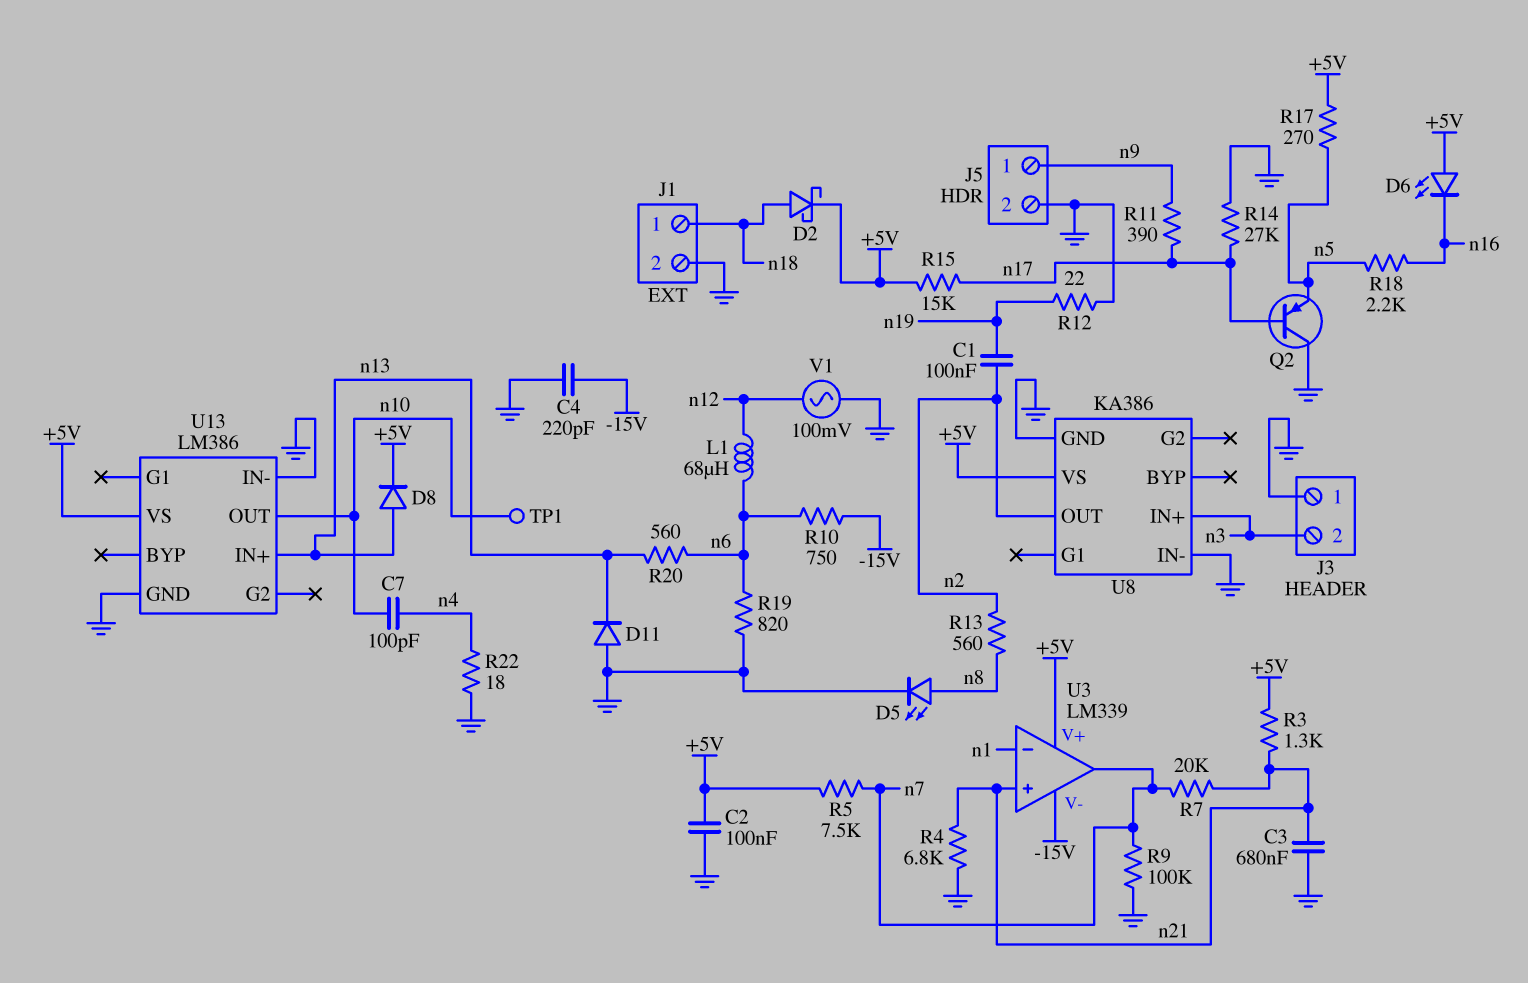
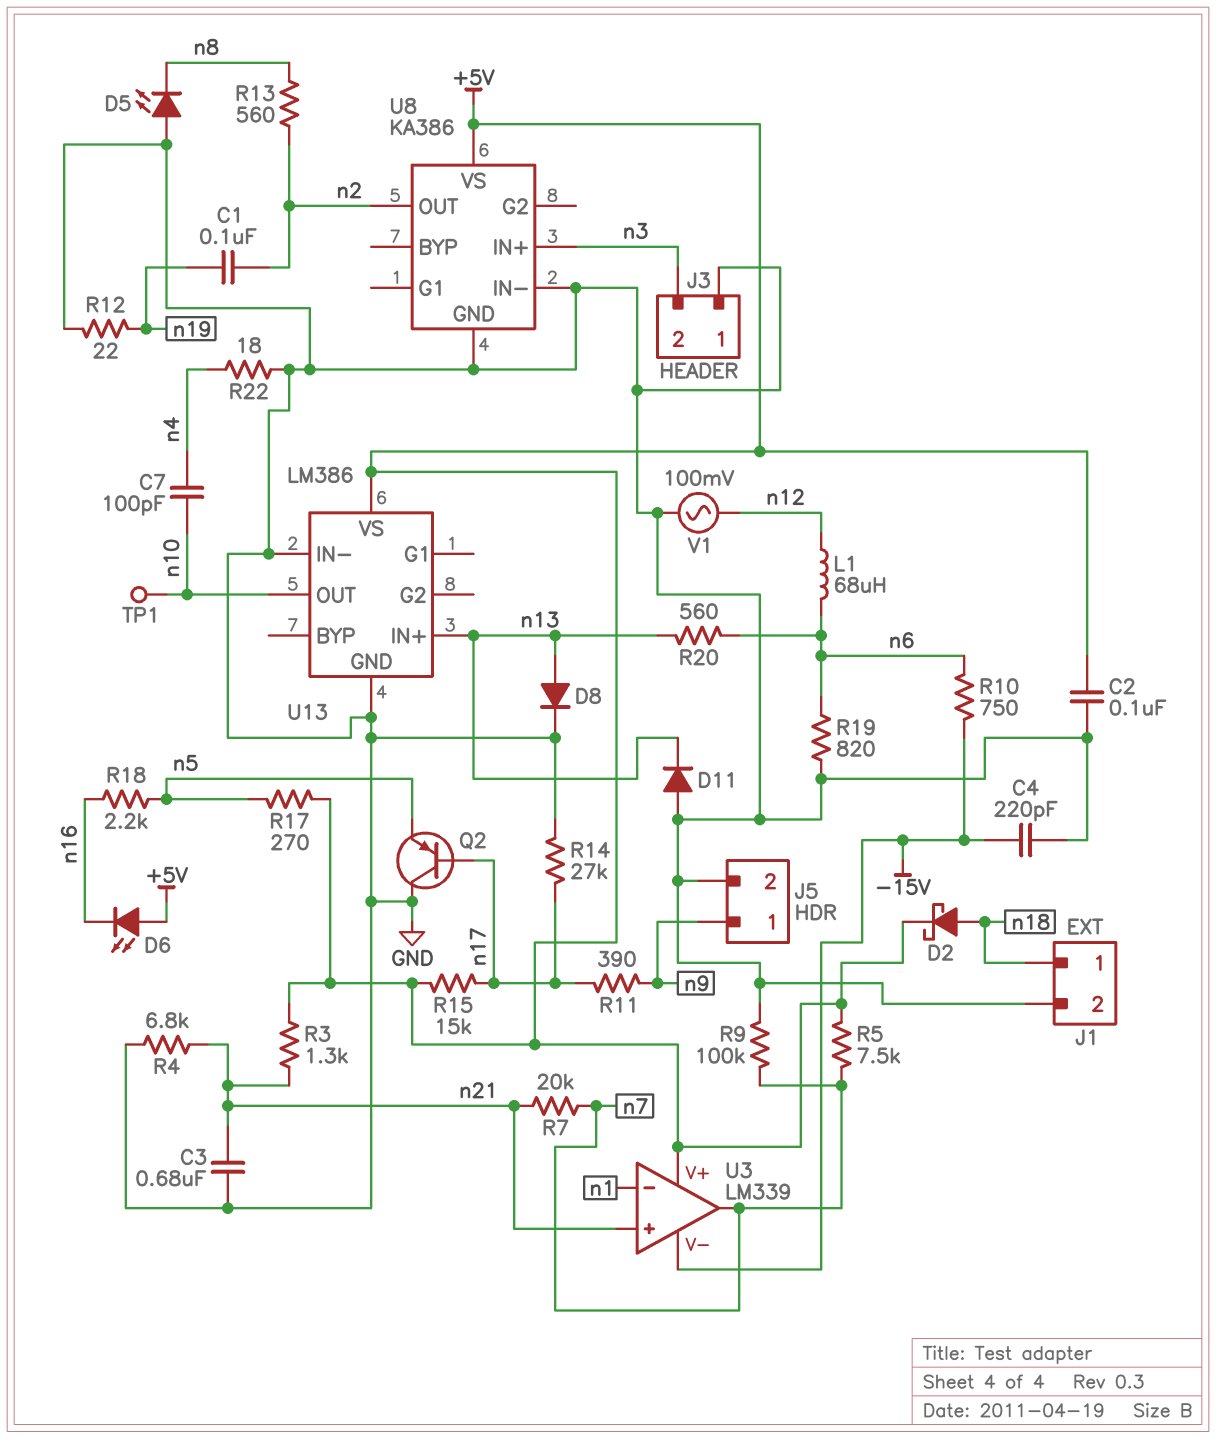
D5: LED (A n8, K GND) -> LED (A GND, K n8)
D8: diode (A n13, K +5V) -> diode (A n13, K GND)

